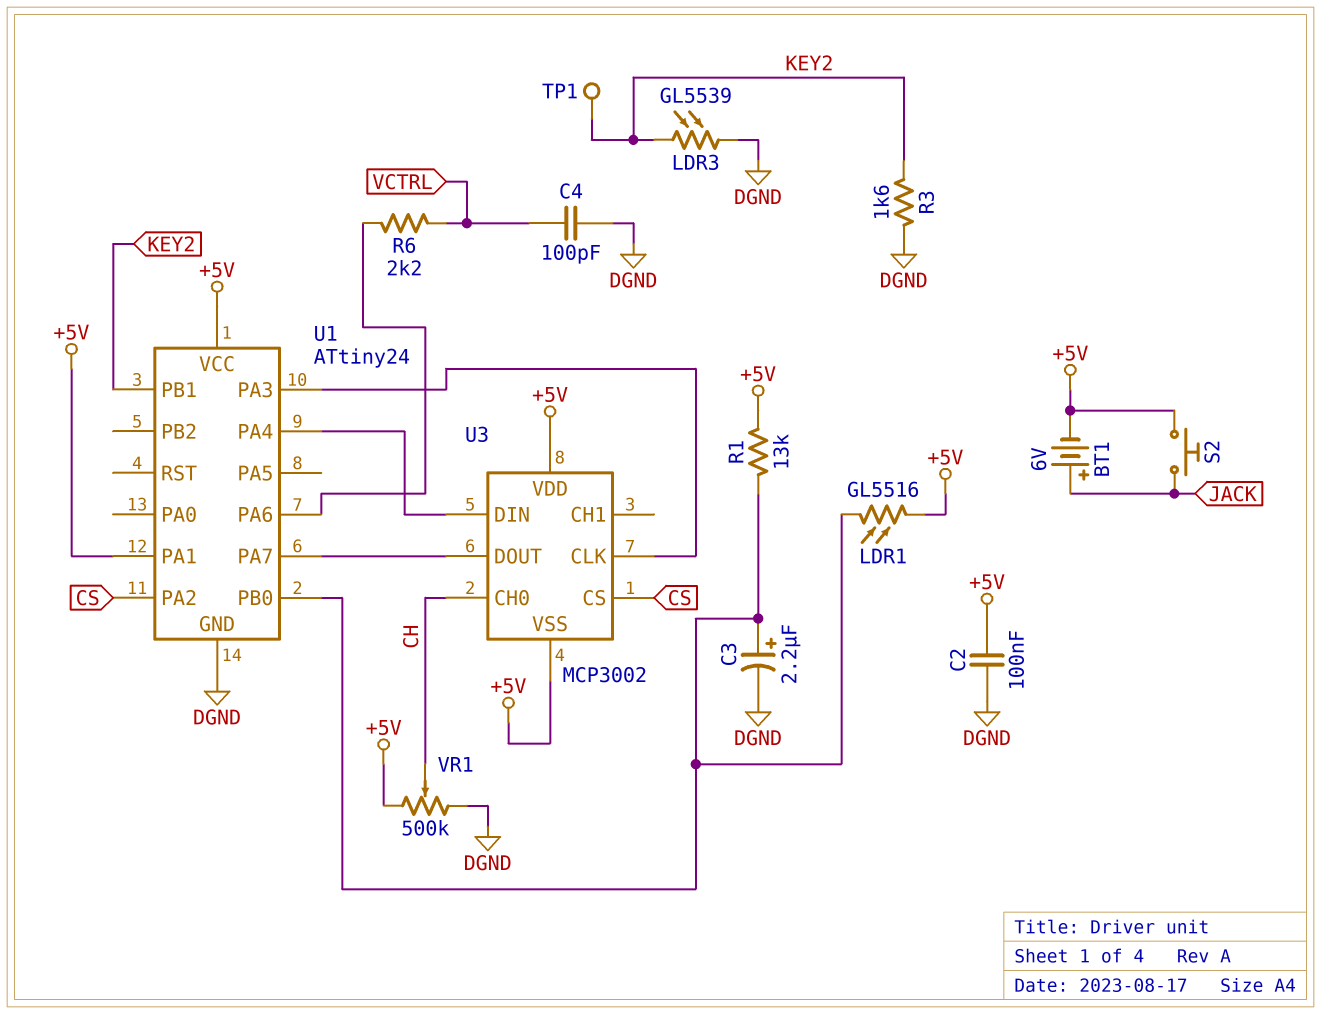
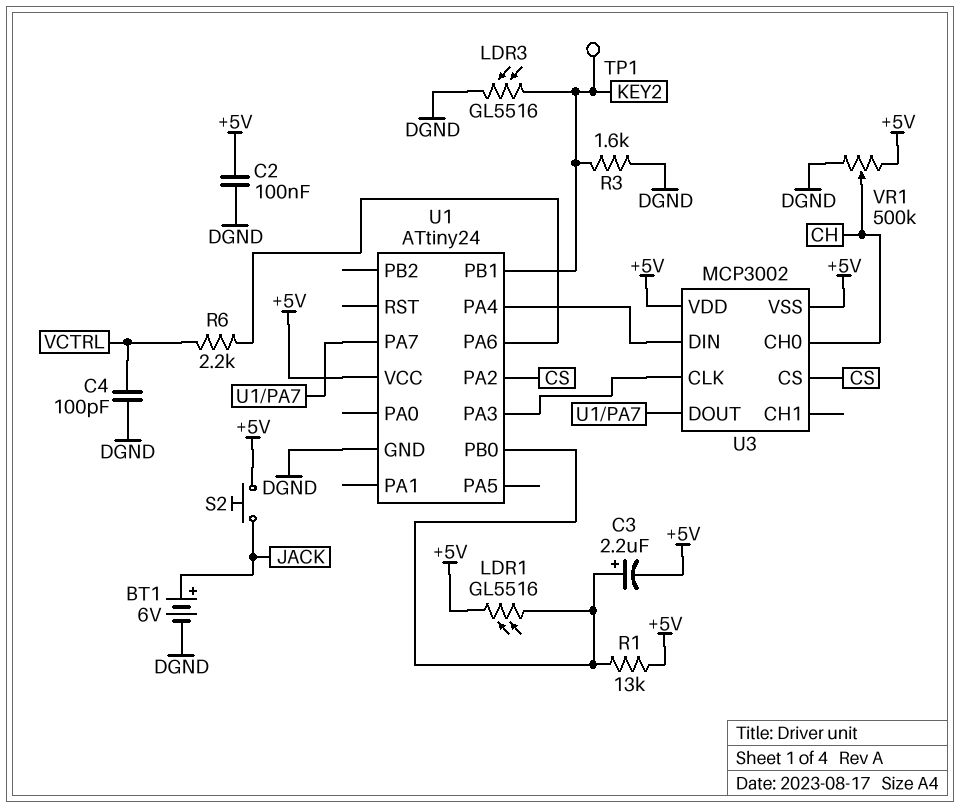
BT1: 6V (plus JACK, minus +5V) -> 6V (plus JACK, minus DGND)
C3: 2.2uF (plus U1/PB0, minus DGND) -> 2.2uF (plus U1/PB0, minus +5V)
LDR3: GL5539 (DGND, KEY2) -> GL5516 (DGND, KEY2)
U1 pin PA1: +5V -> none

